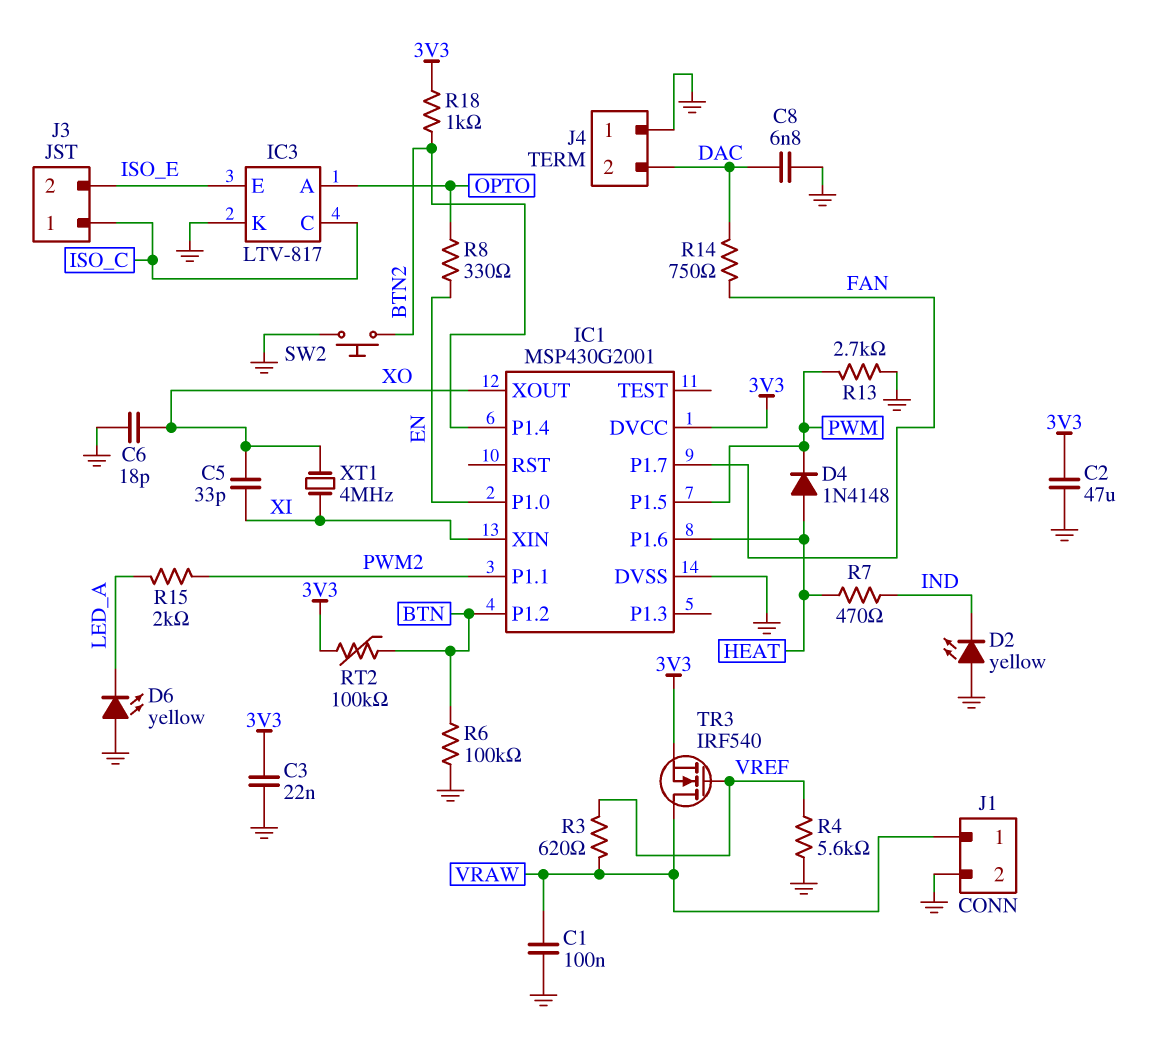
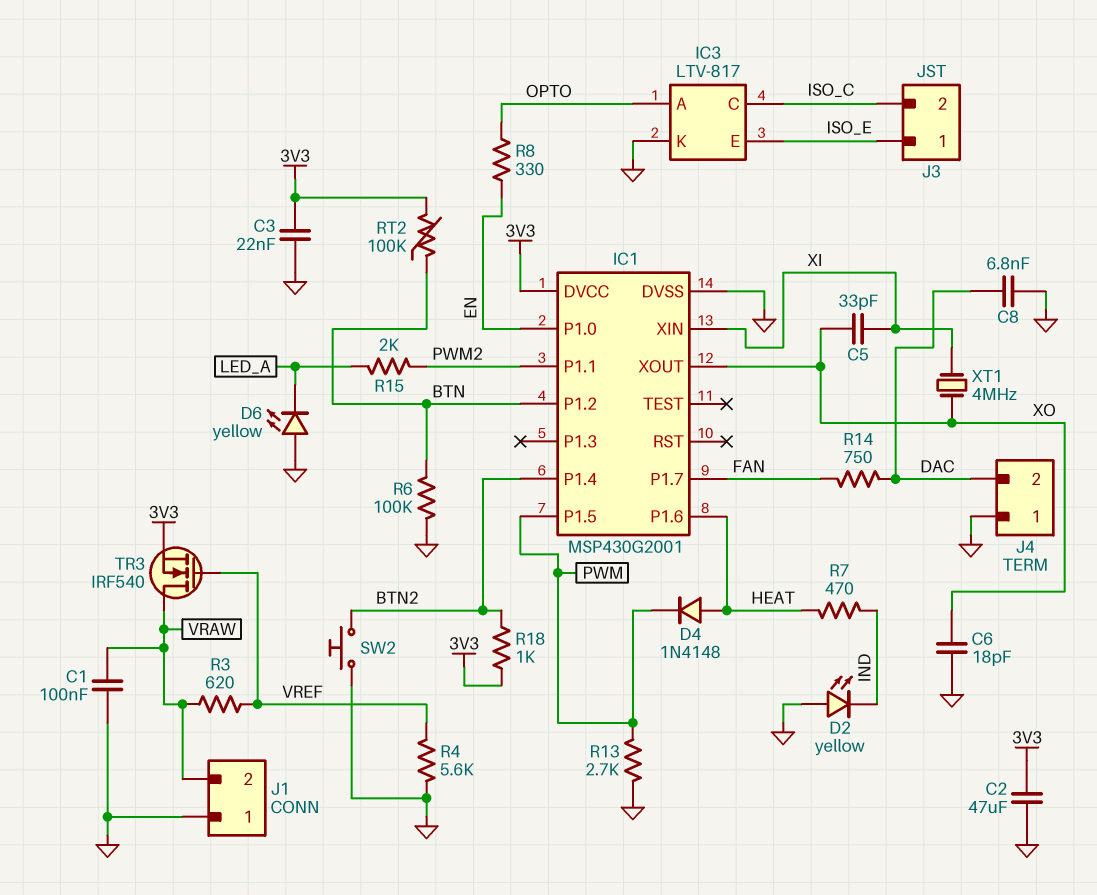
J1 pin 1: VRAW -> GND
J1 pin 2: GND -> VRAW
J3 pin 1: ISO_C -> ISO_E
J3 pin 2: ISO_E -> ISO_C

